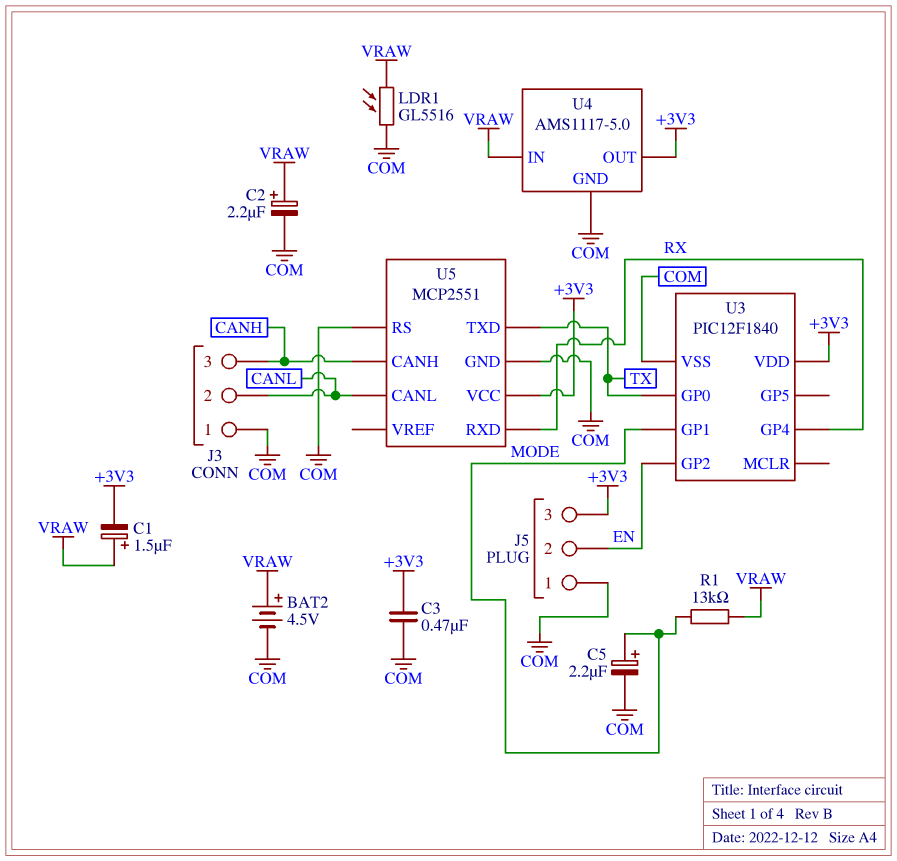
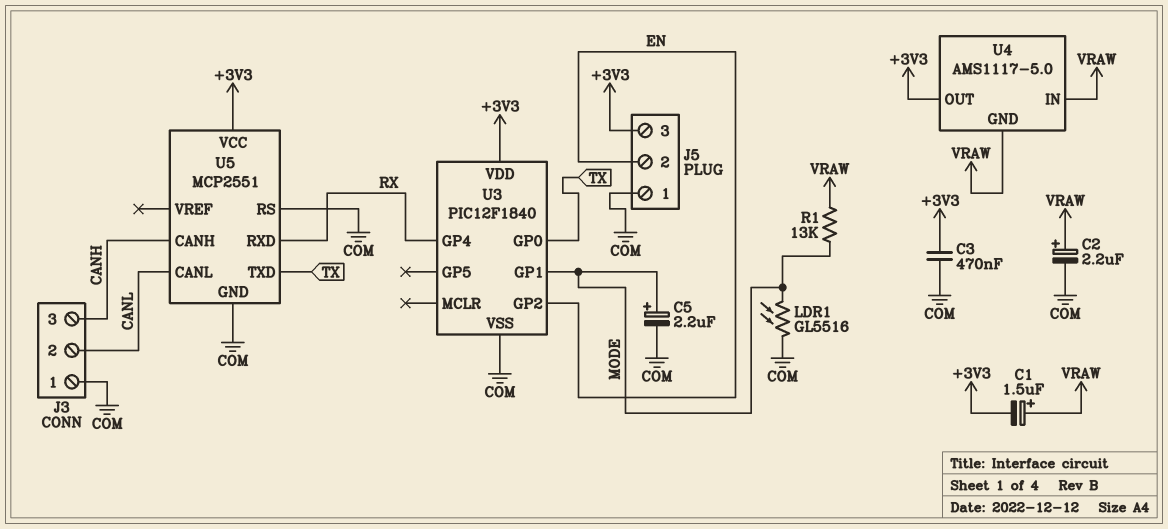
BAT2: 4.5V (plus VRAW, minus COM) -> none
LDR1: GL5516 (COM, VRAW) -> GL5516 (COM, MODE)
U4 pin GND: COM -> VRAW

